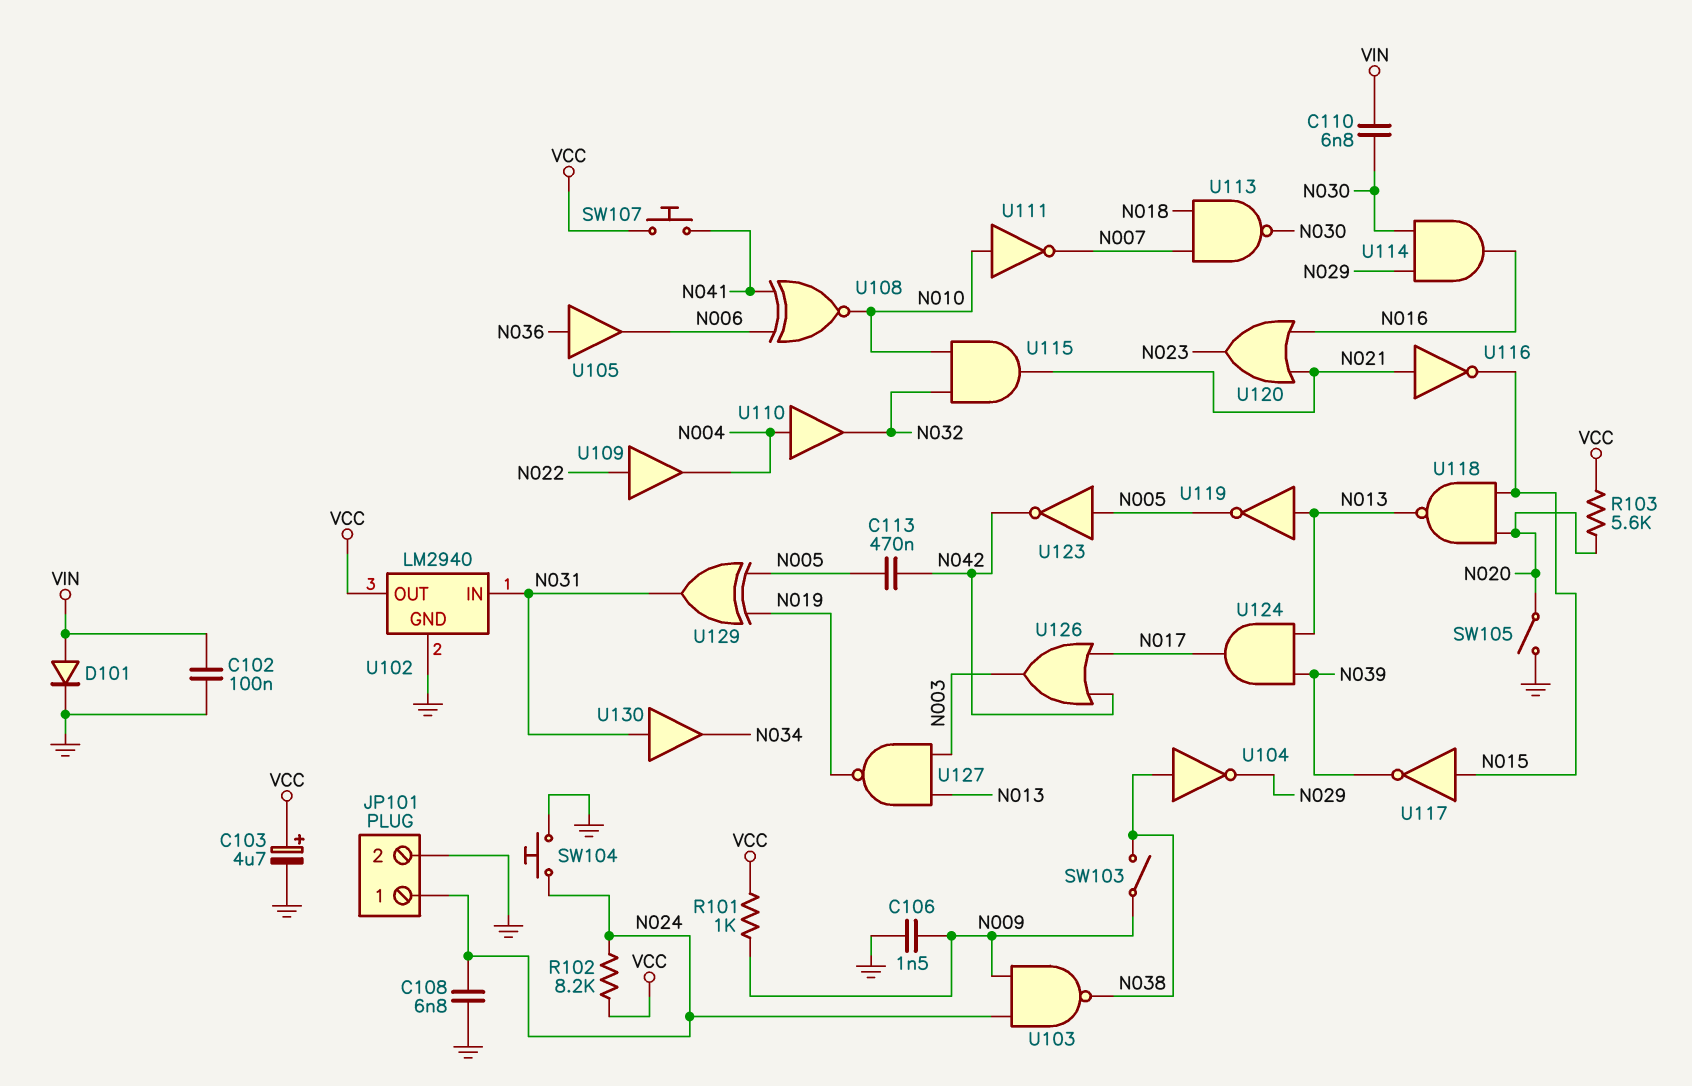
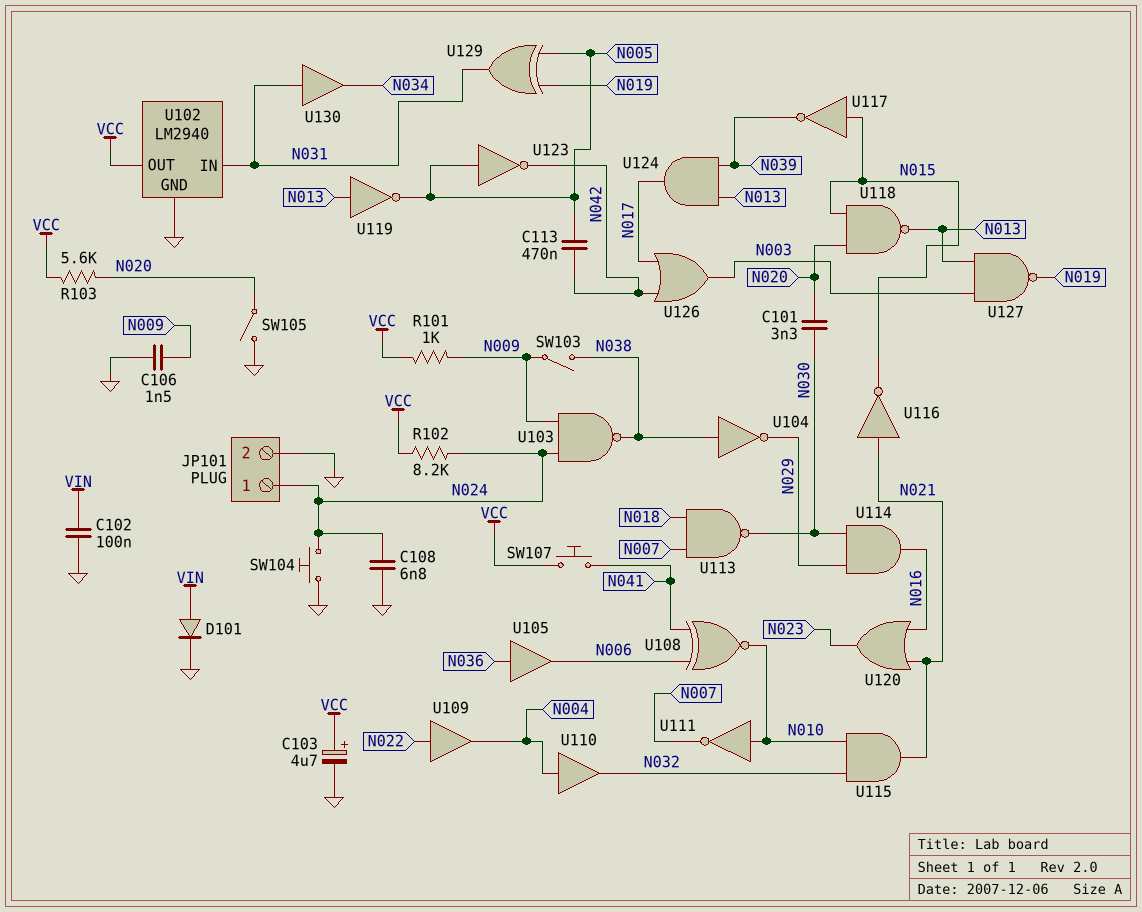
C101: none -> 3.3nF (N020, N030)
C110: 6.8nF (N030, VIN) -> none

